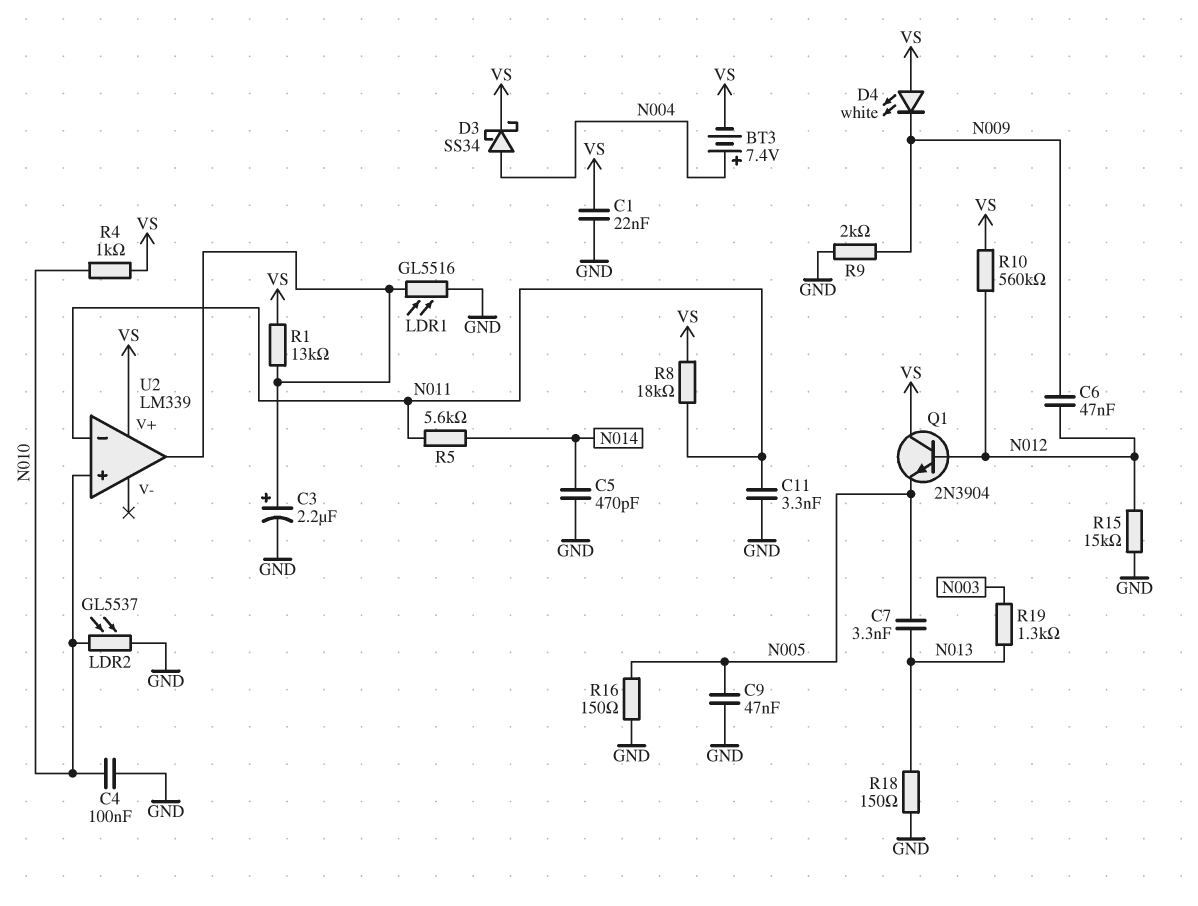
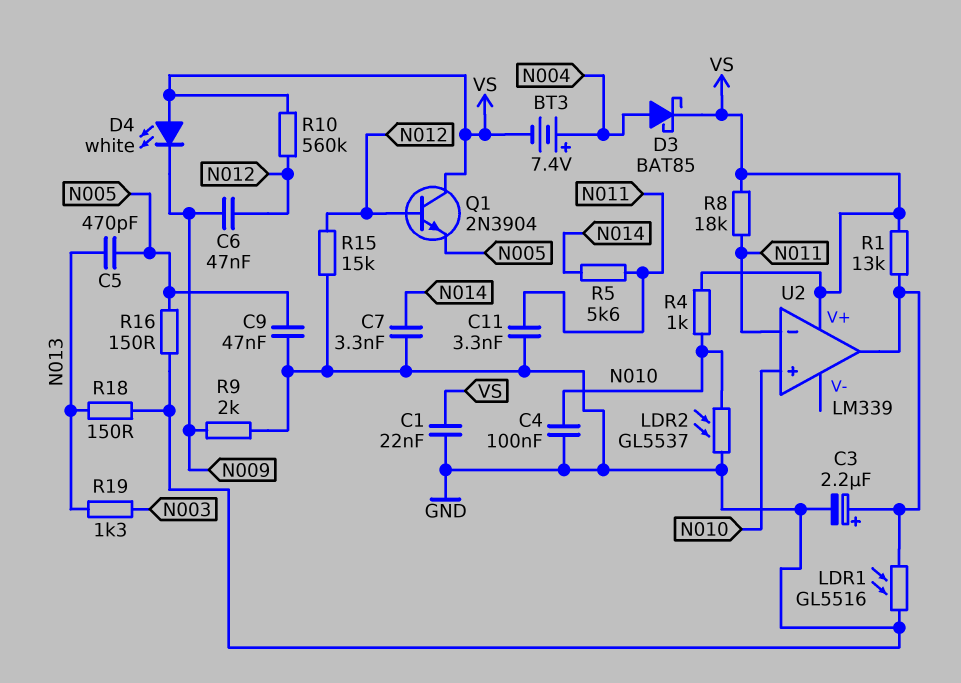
C5: 470pF (GND, N014) -> 470pF (N005, N013)
C7: 3.3nF (N005, N013) -> 3.3nF (GND, N014)
D3: schottky SS34 (A N004, K VS) -> schottky BAT85 (A N004, K VS)

